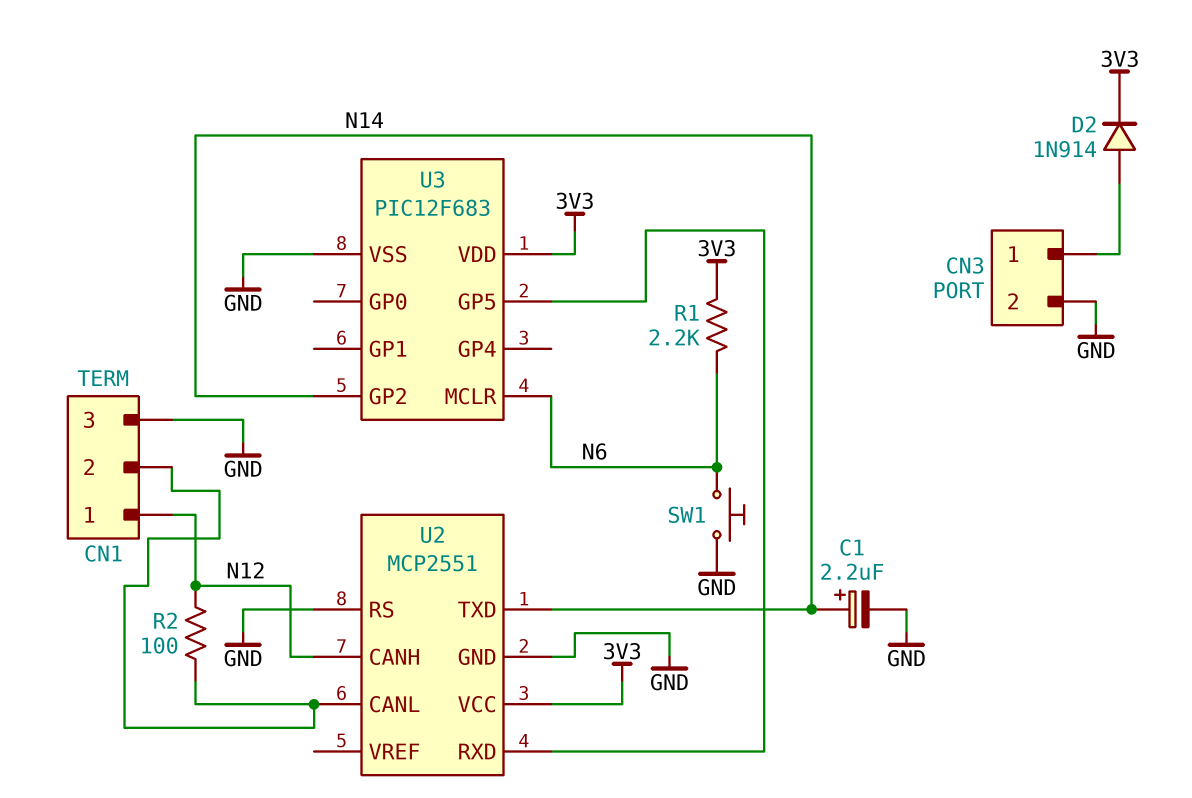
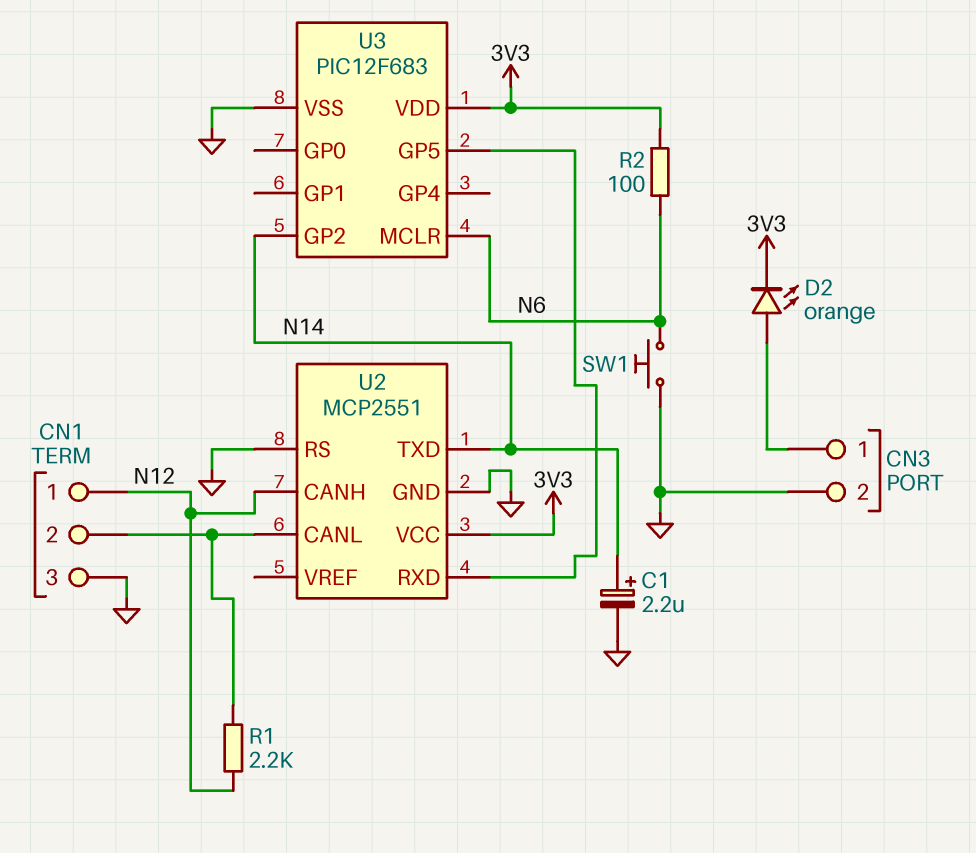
D2: diode 1N914 (A CN3/1, K 3V3) -> LED orange (A CN3/1, K 3V3)
R1: 2.2k (3V3, N6) -> 2.2k (CN1/2, N12)
R2: 100 (CN1/2, N12) -> 100 (3V3, N6)

